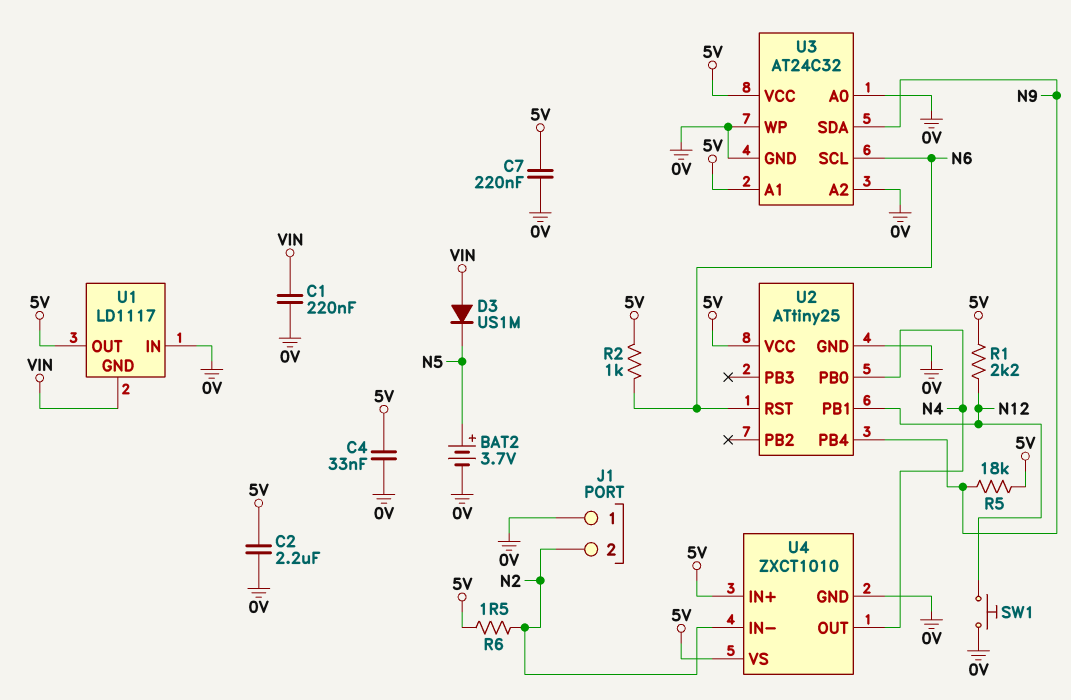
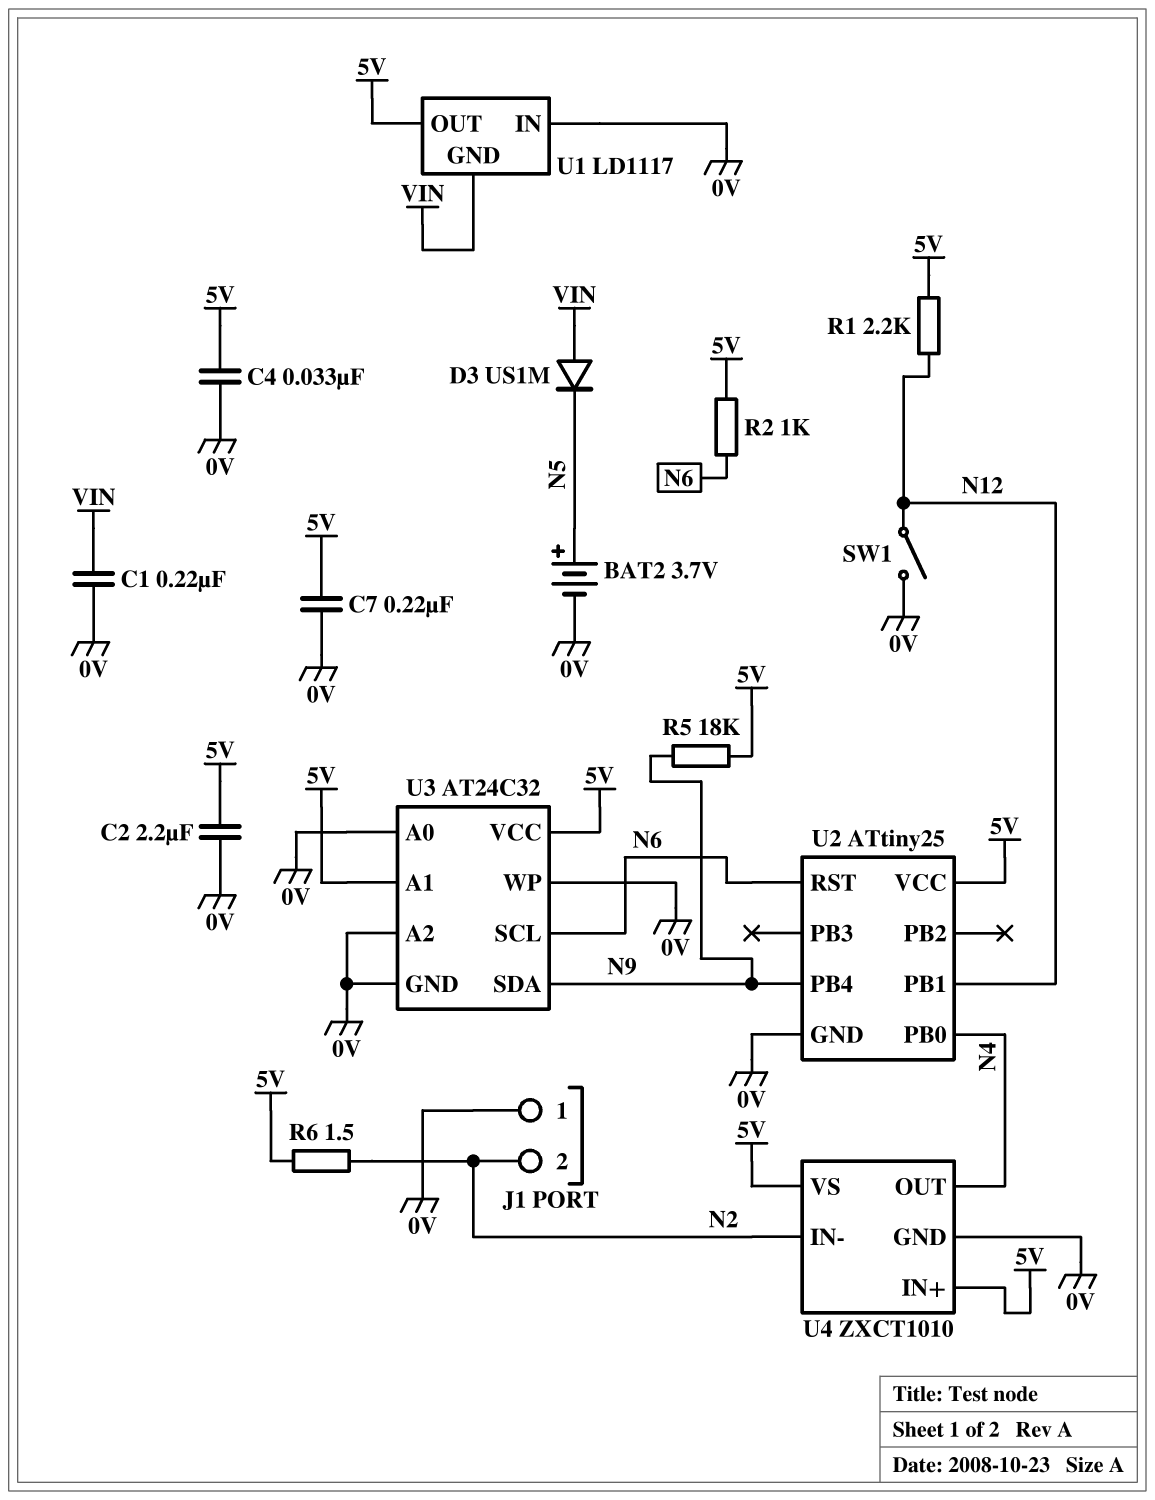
SW1: button (0V, N12) -> switch (0V, N12)

